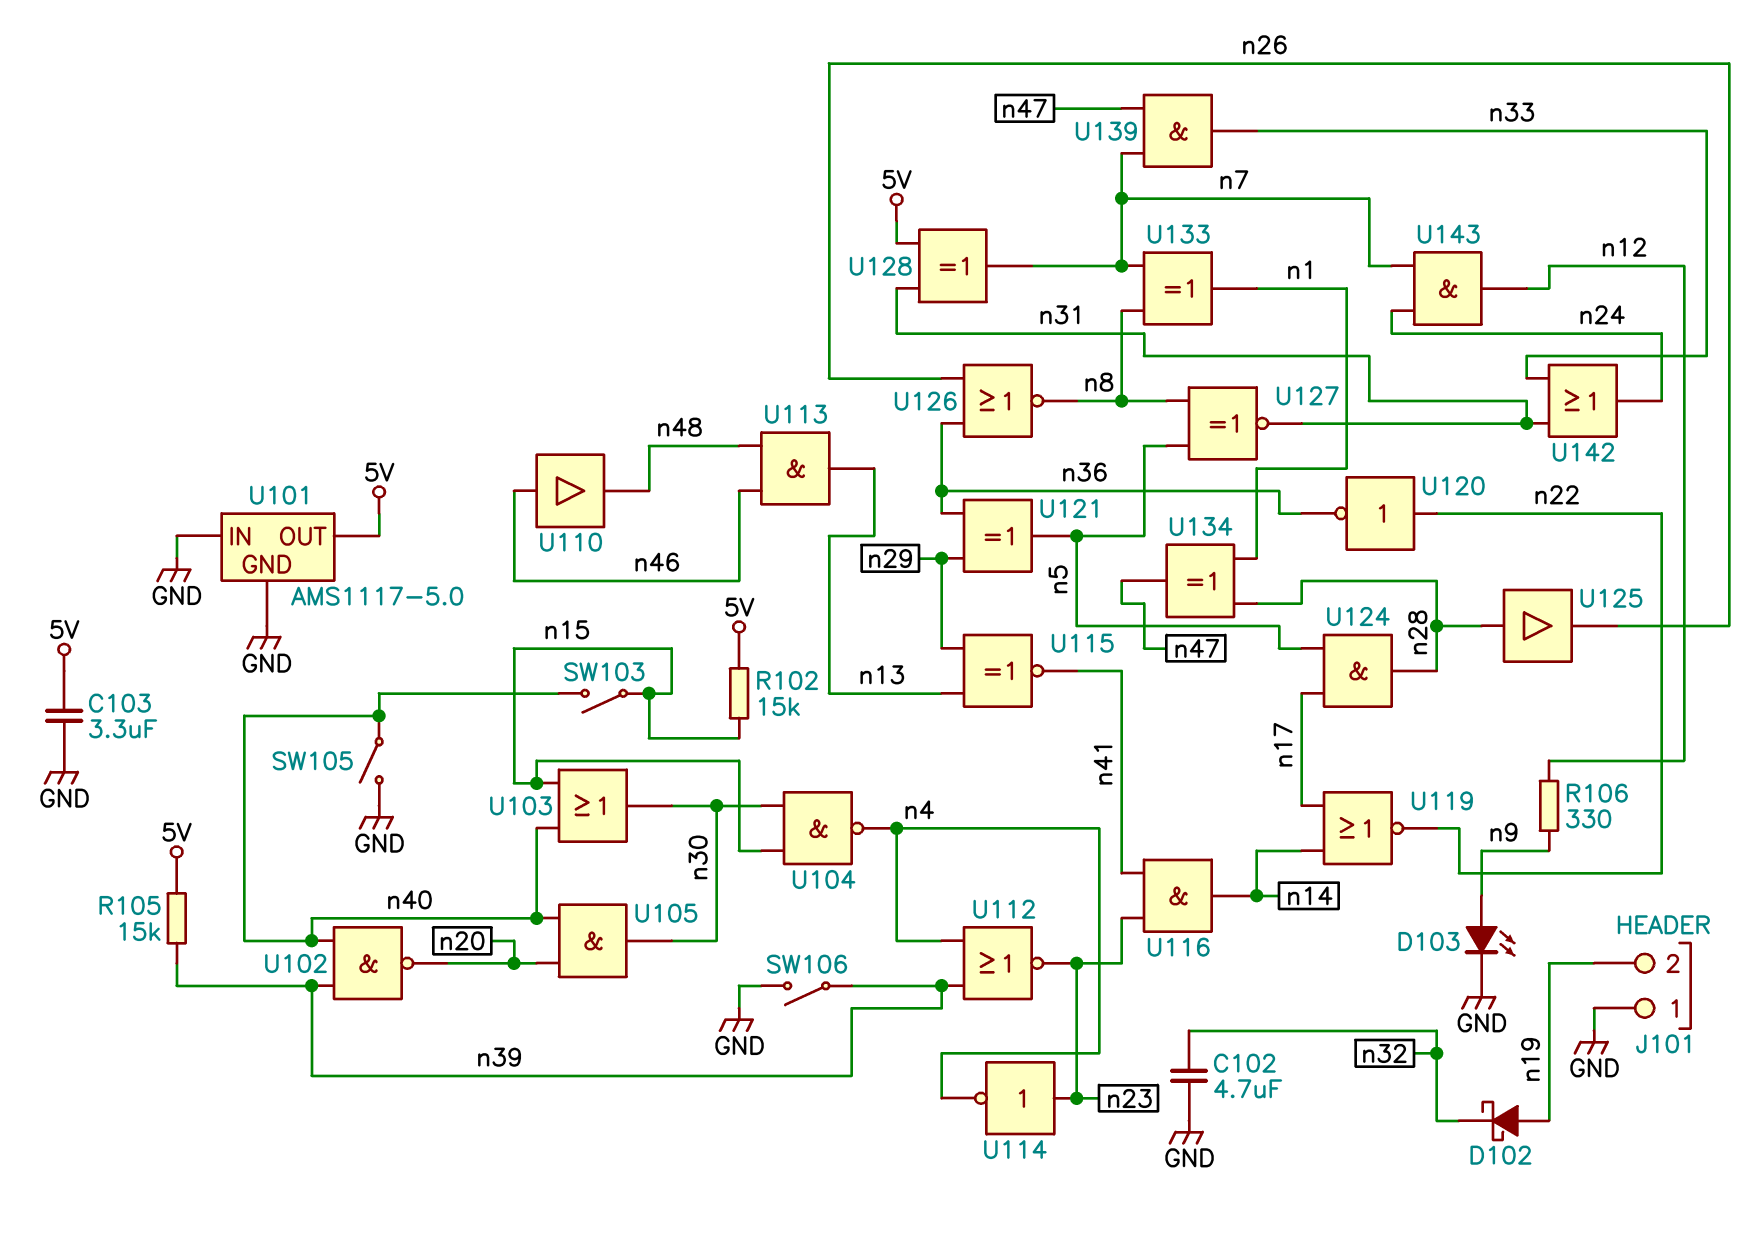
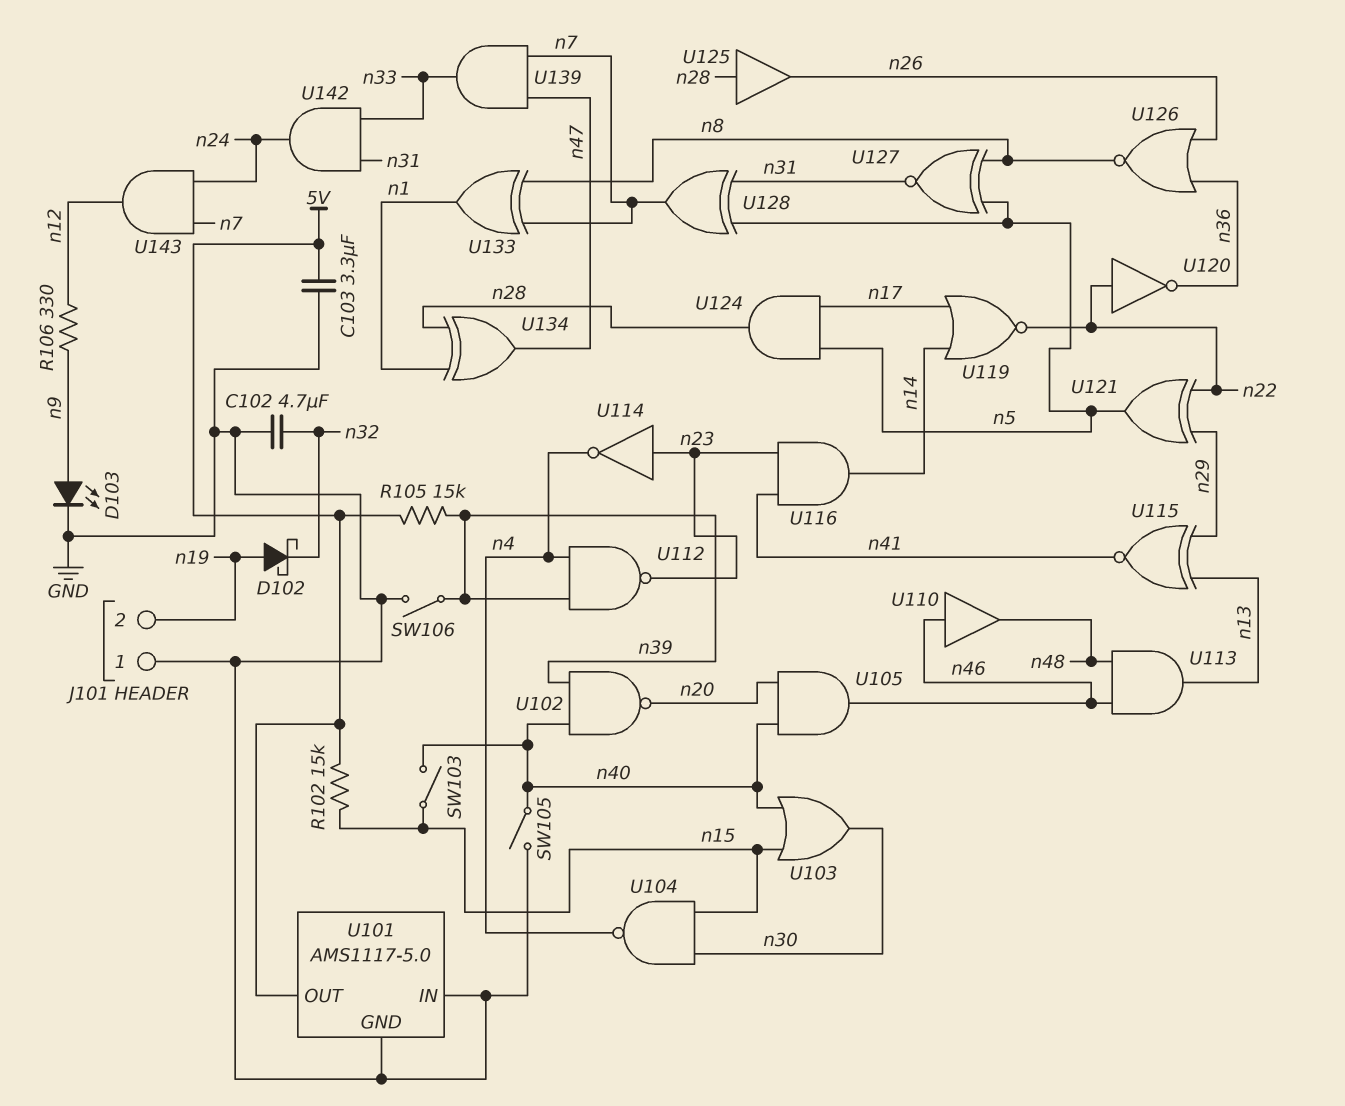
U105: AND (in n20, in n40, out n30) -> AND (in n20, in n40, out n46)
U112: NOR (in n4, in n39, out n23) -> NAND (in n4, in n39, out n23)
U121: XOR (in n29, in n36, out n5) -> XOR (in n22, in n29, out n5)
U128: XOR (in 5V, in n31, out n7) -> XOR (in n5, in n31, out n7)
U142: OR (in n31, in n33, out n24) -> AND (in n31, in n33, out n24)

